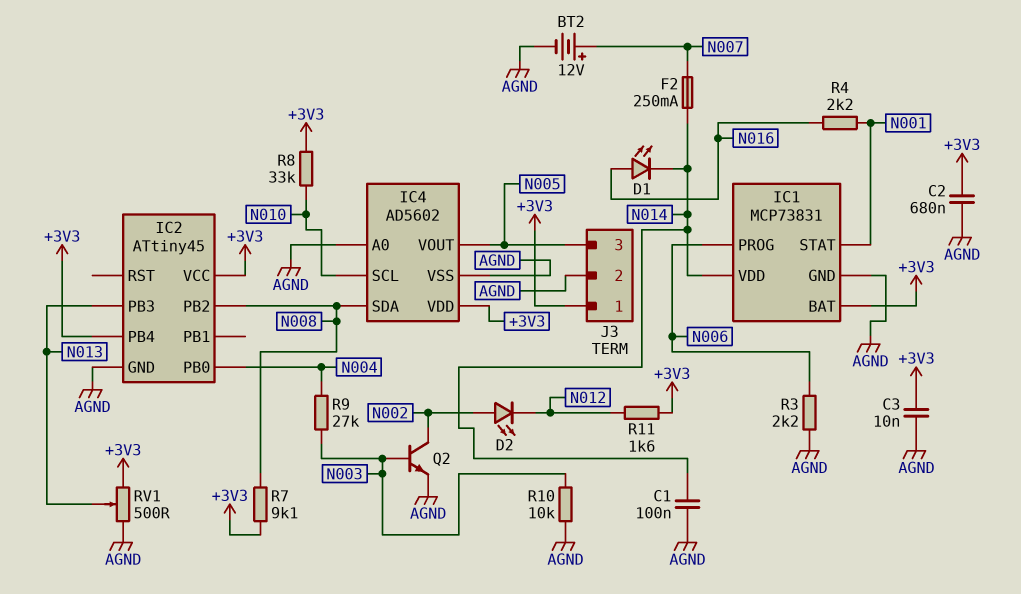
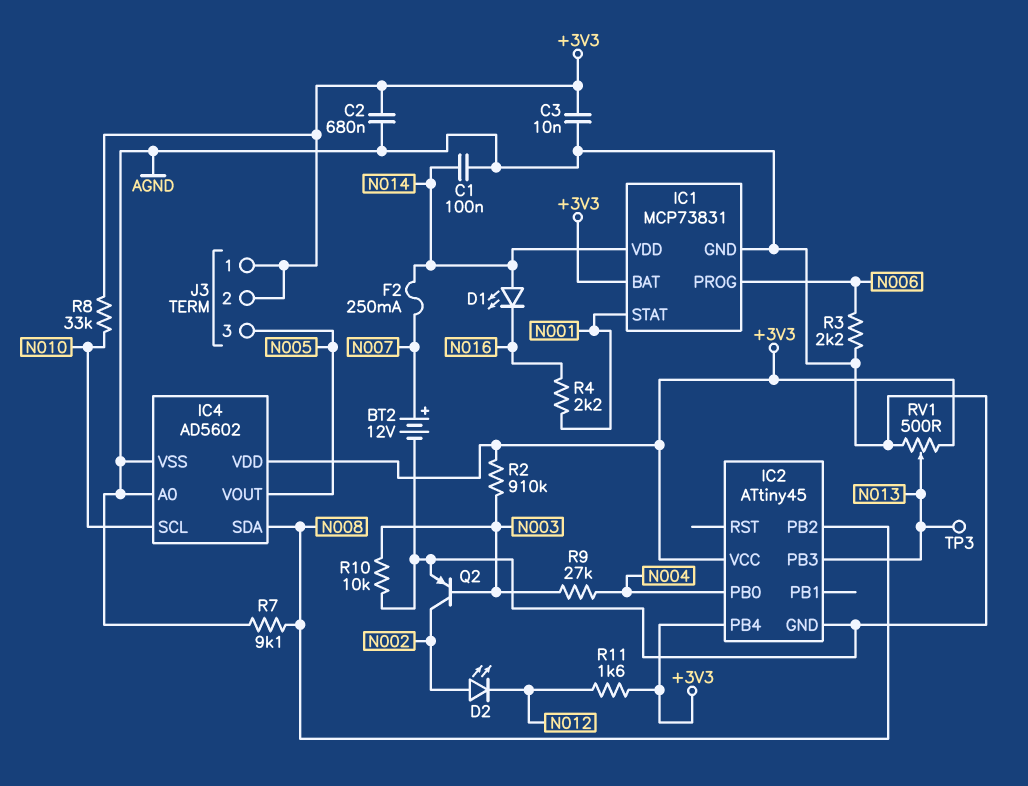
D1: LED (A N016, K N014) -> LED (A N014, K N016)
J3 pin 2: AGND -> +3V3
Q2: NPN (B N003, C N002, E AGND) -> PNP (B N003, C N002, E AGND)
R2: none -> 910k (+3V3, N003)
R7: 9.1k (+3V3, N008) -> 9.1k (AGND, N008)
TP3: none -> test point (N013)

